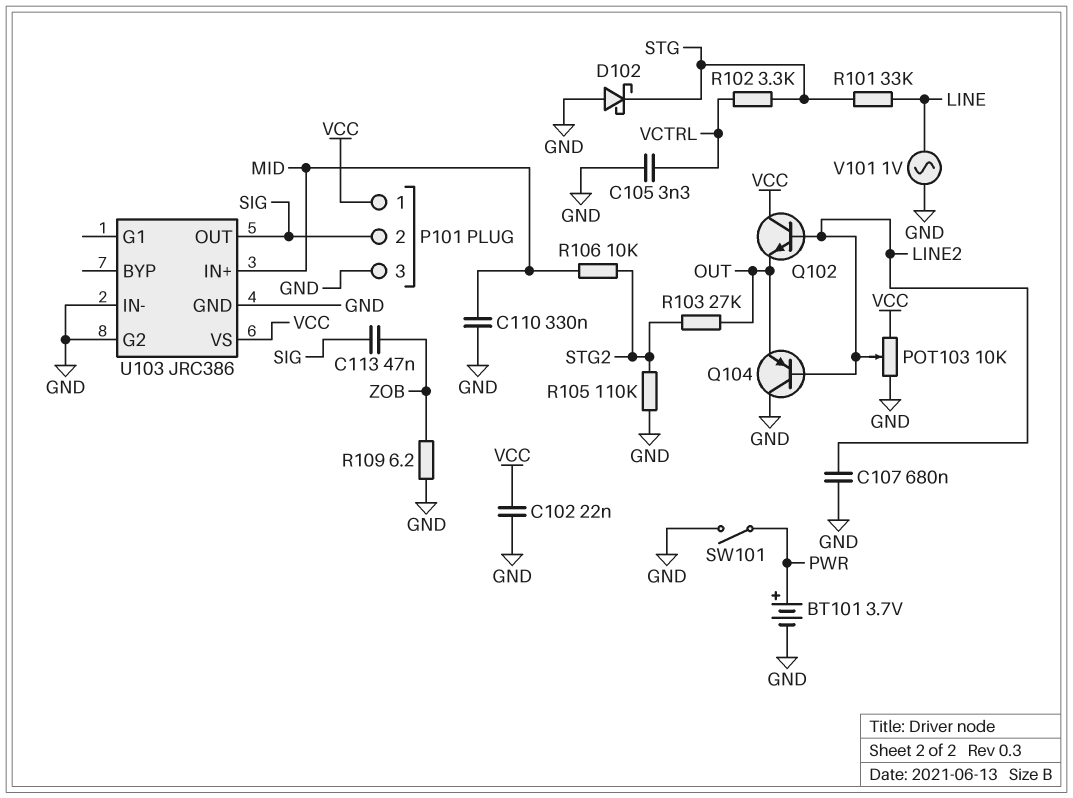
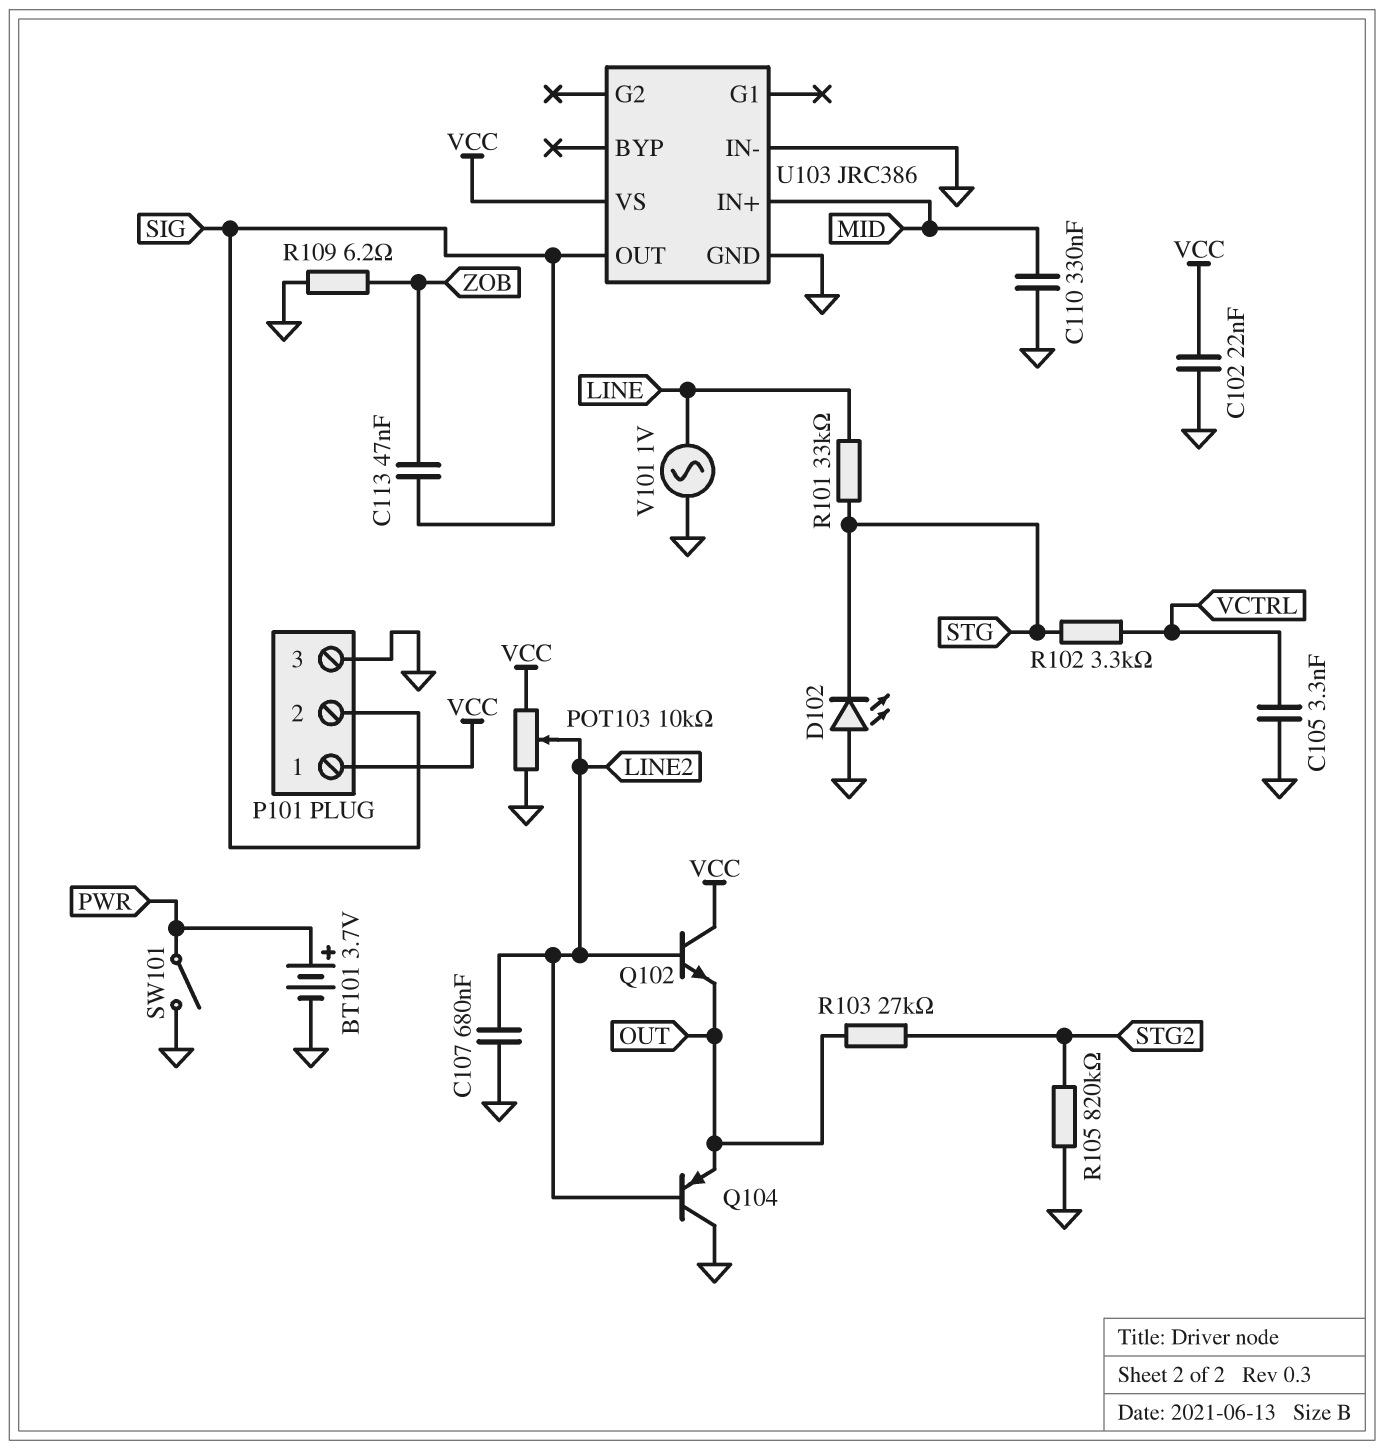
D102: schottky (A GND, K STG) -> LED (A GND, K STG)
R105: 110k (GND, STG2) -> 820k (GND, STG2)
R106: 10k (MID, STG2) -> none
U103 pin G2: GND -> none

